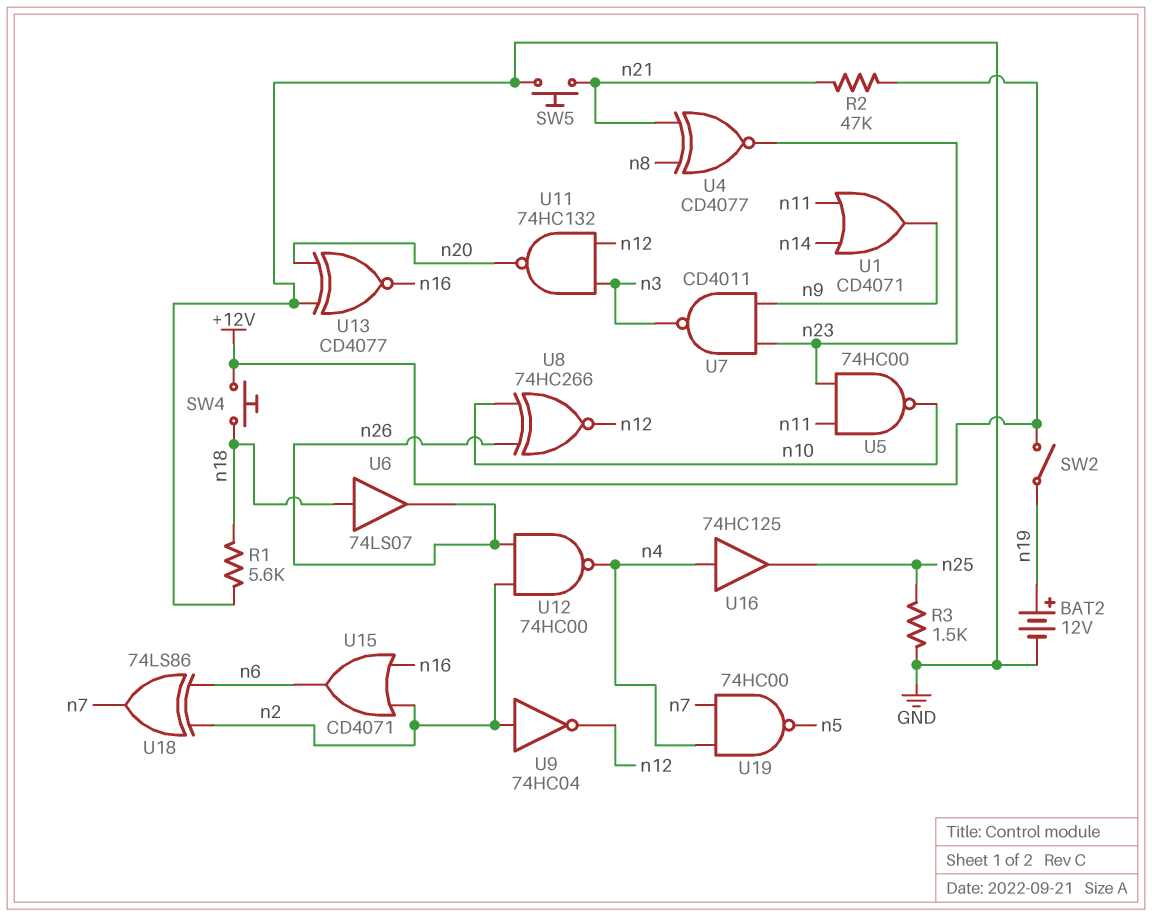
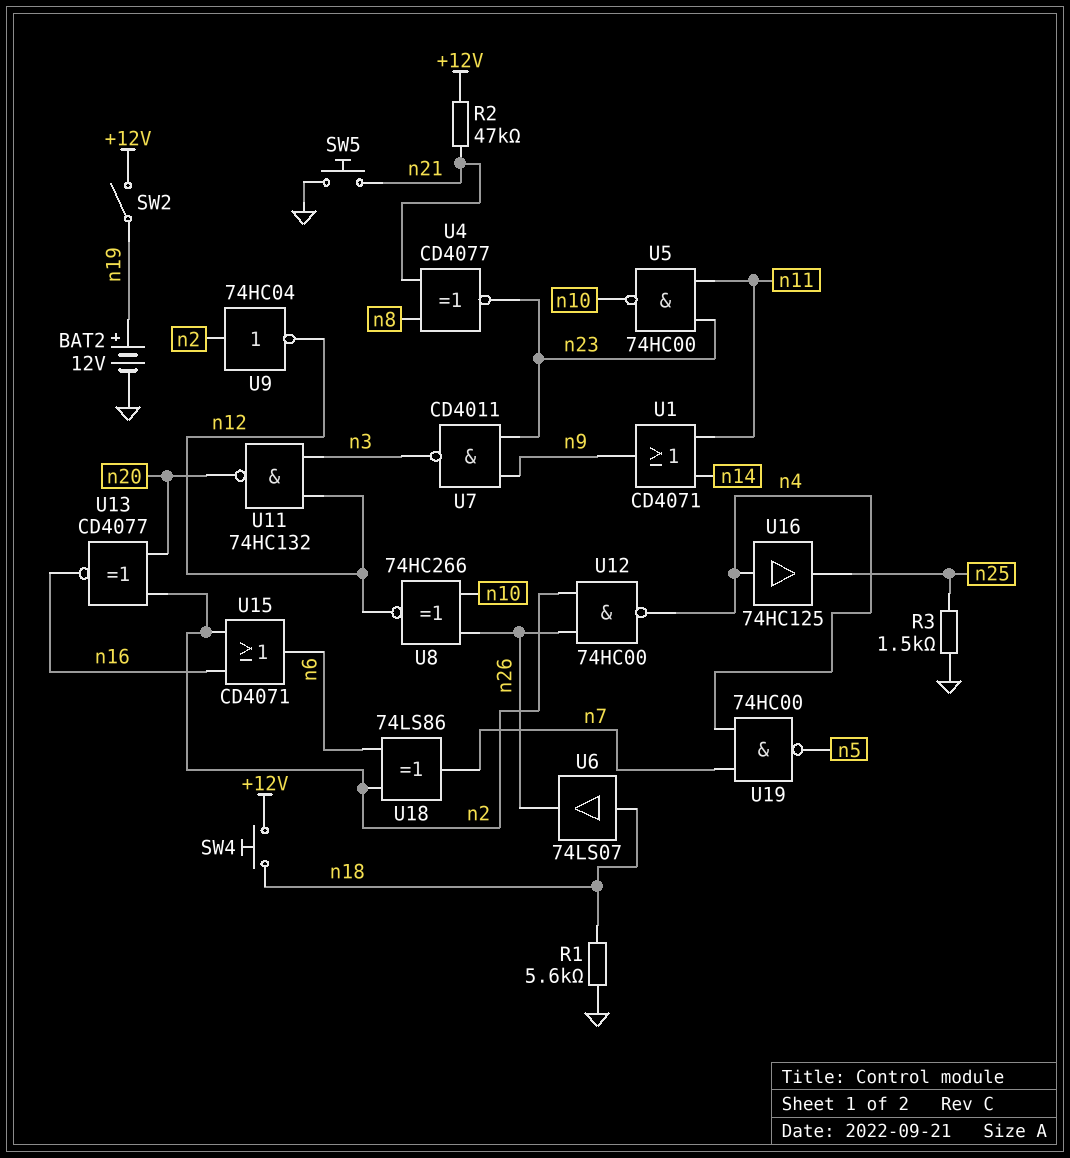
U13: XNOR CD4077 (in GND, in n20, out n16) -> XNOR CD4077 (in n2, in n20, out n16)

